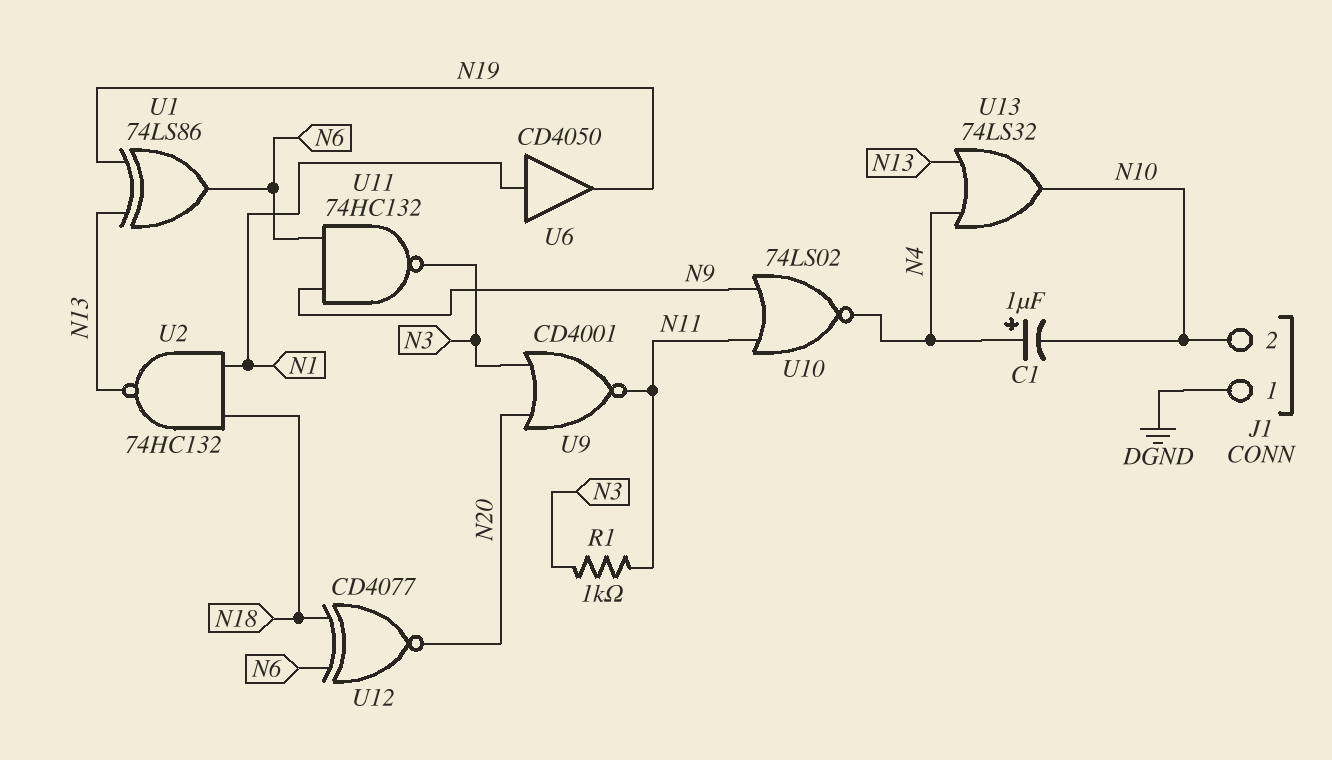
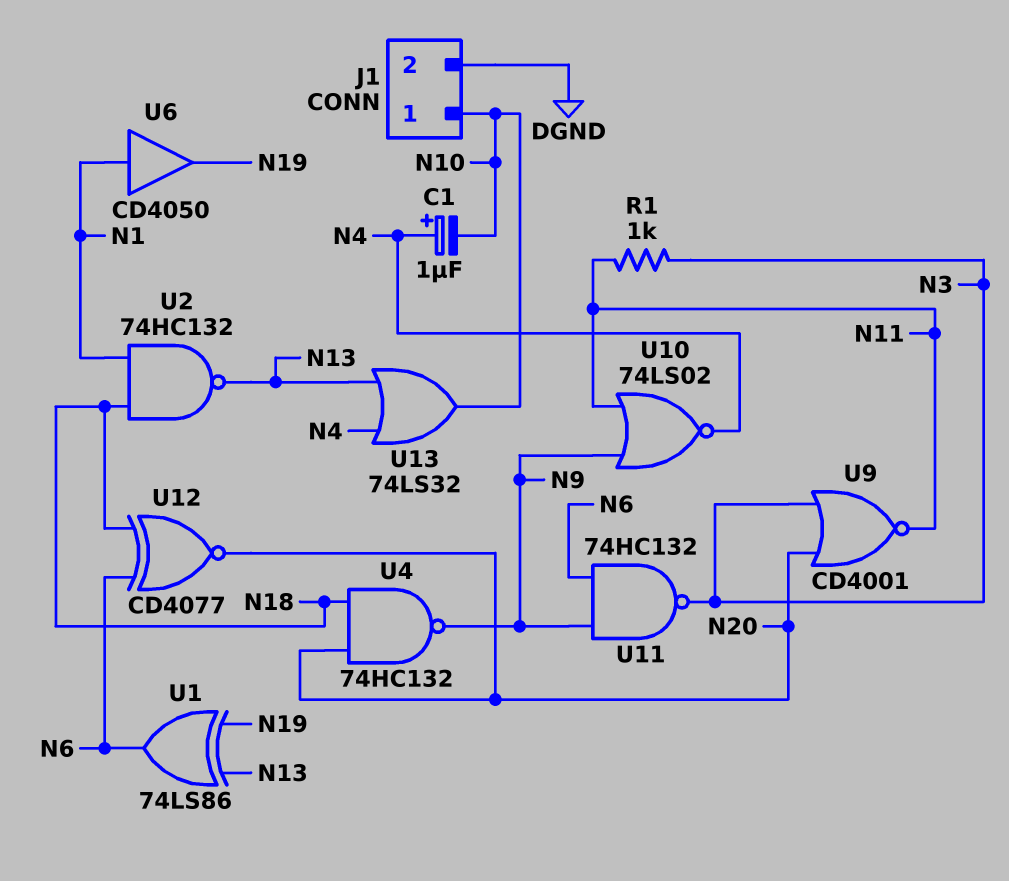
J1 pin 1: DGND -> N10
J1 pin 2: N10 -> DGND
U4: none -> NAND 74HC132 (in N18, in N20, out N9)

